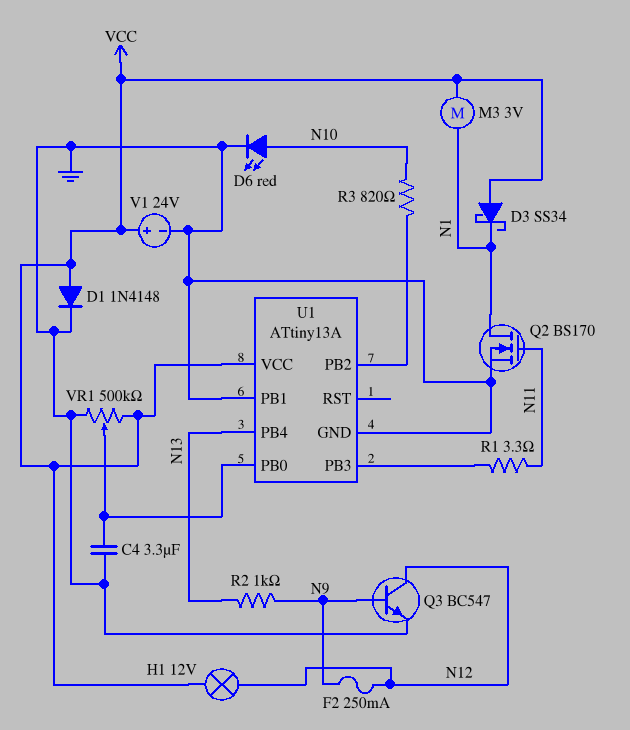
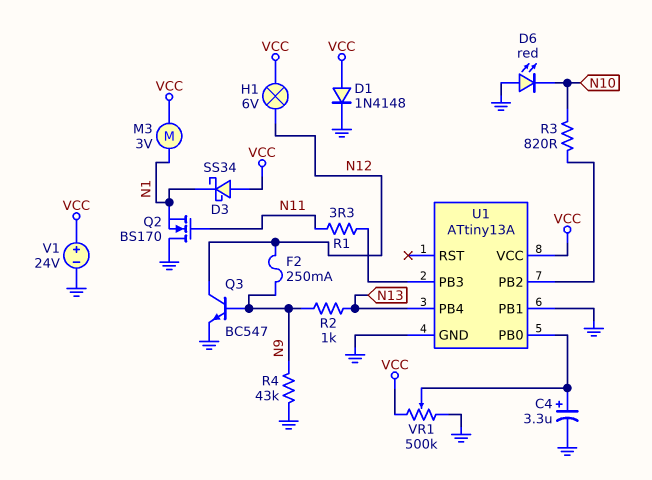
C4: 3.3uF (GND, U1/PB0) -> 3.3uF (plus U1/PB0, minus GND)
D6: LED red (A N10, K GND) -> LED red (A GND, K N10)
H1: lamp 12V (N12, VCC) -> lamp 6V (N12, VCC)
Q2: NMOS BS170 (G N11, D N1, S GND) -> NMOS BS170 (G N11, D GND, S N1)
R4: none -> 43k (GND, N9)

